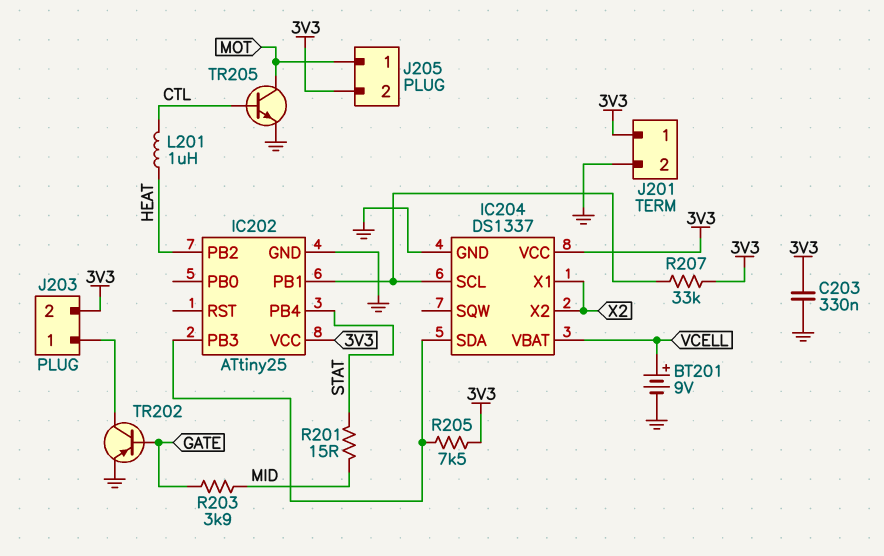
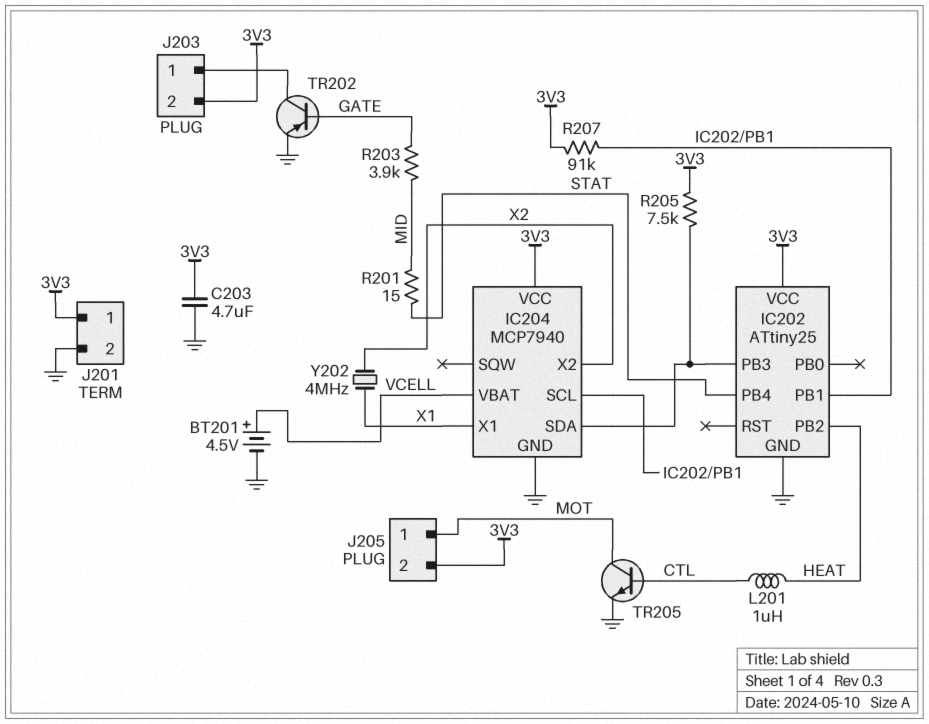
BT201: 9V (plus VCELL, minus GND) -> 4.5V (plus VCELL, minus GND)
C203: 330nF (3V3, GND) -> 4.7uF (3V3, GND)
IC204: DS1337 -> MCP7940
IC204 pin X1: X2 -> X1
R207: 33k (3V3, IC202/PB1) -> 91k (3V3, IC202/PB1)
Y202: none -> 4MHz (X1, X2)

